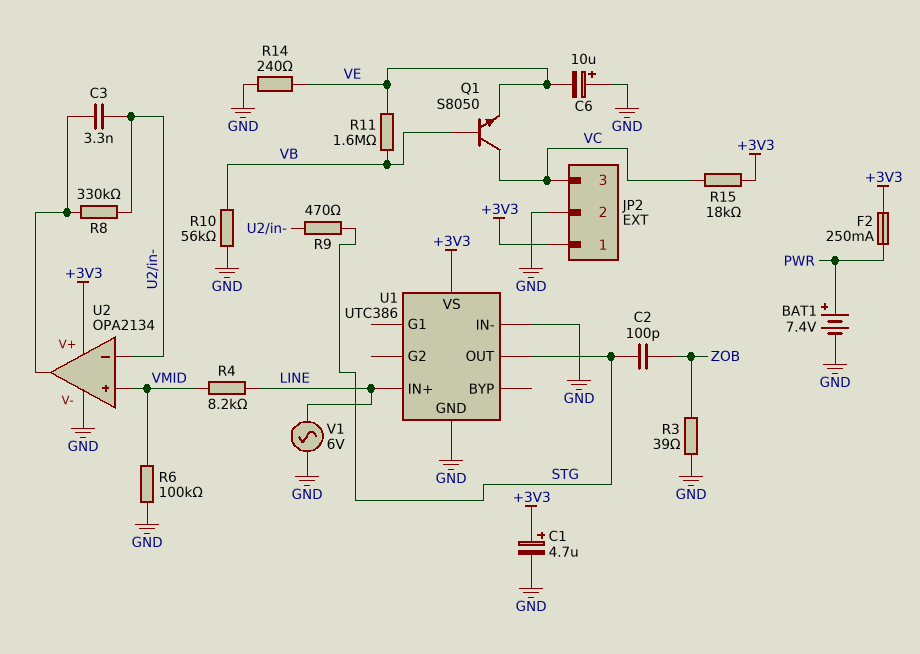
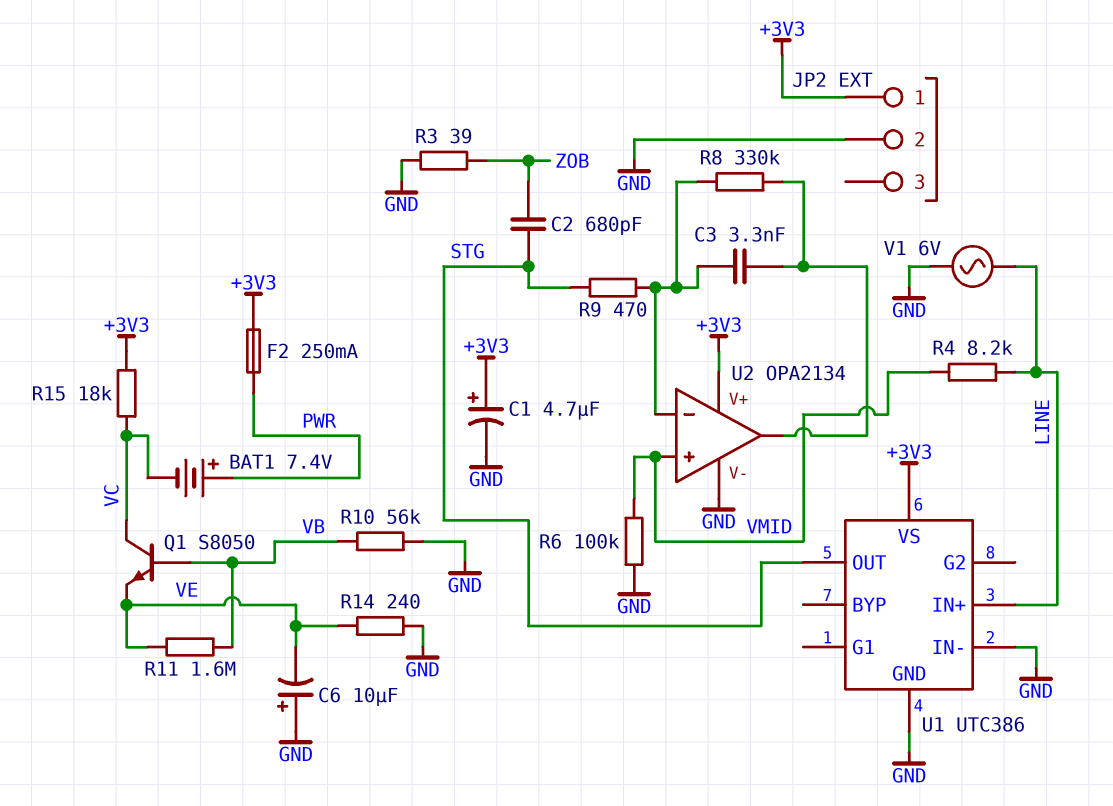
BAT1: 7.4V (plus PWR, minus GND) -> 7.4V (plus PWR, minus VC)
C2: 100pF (STG, ZOB) -> 680pF (STG, ZOB)
JP2 pin 3: VC -> none

